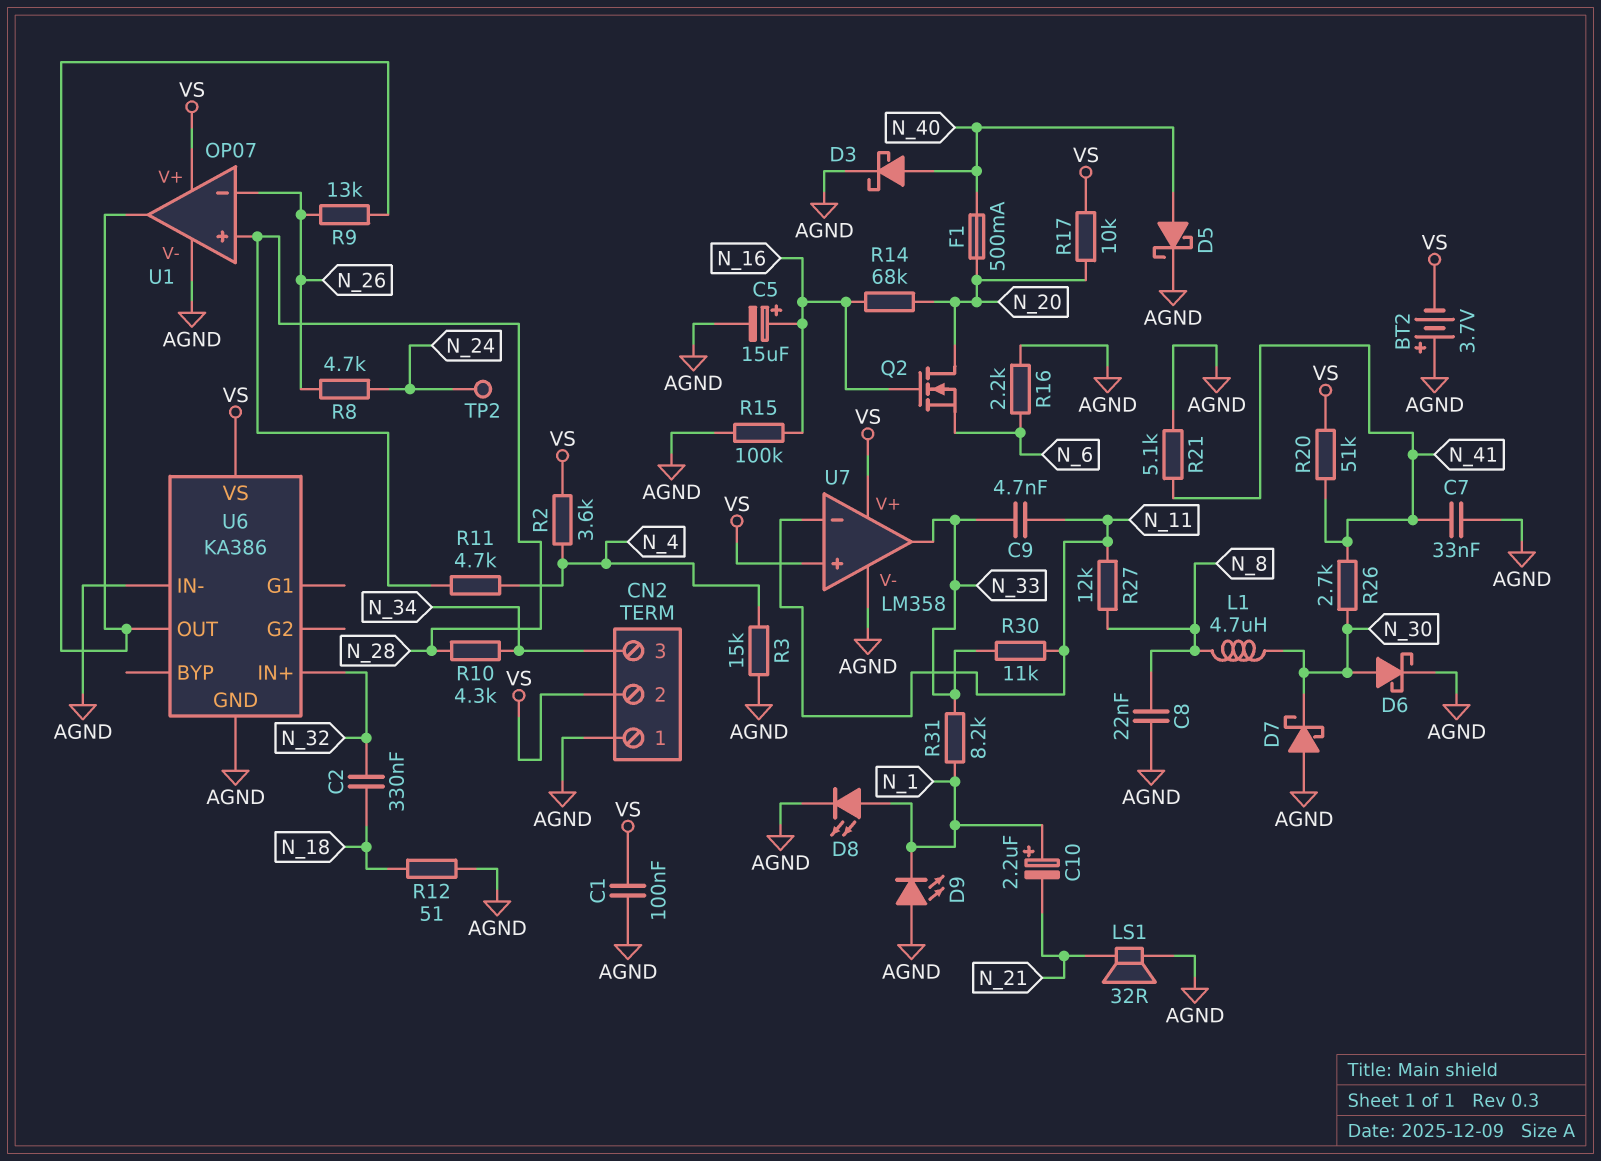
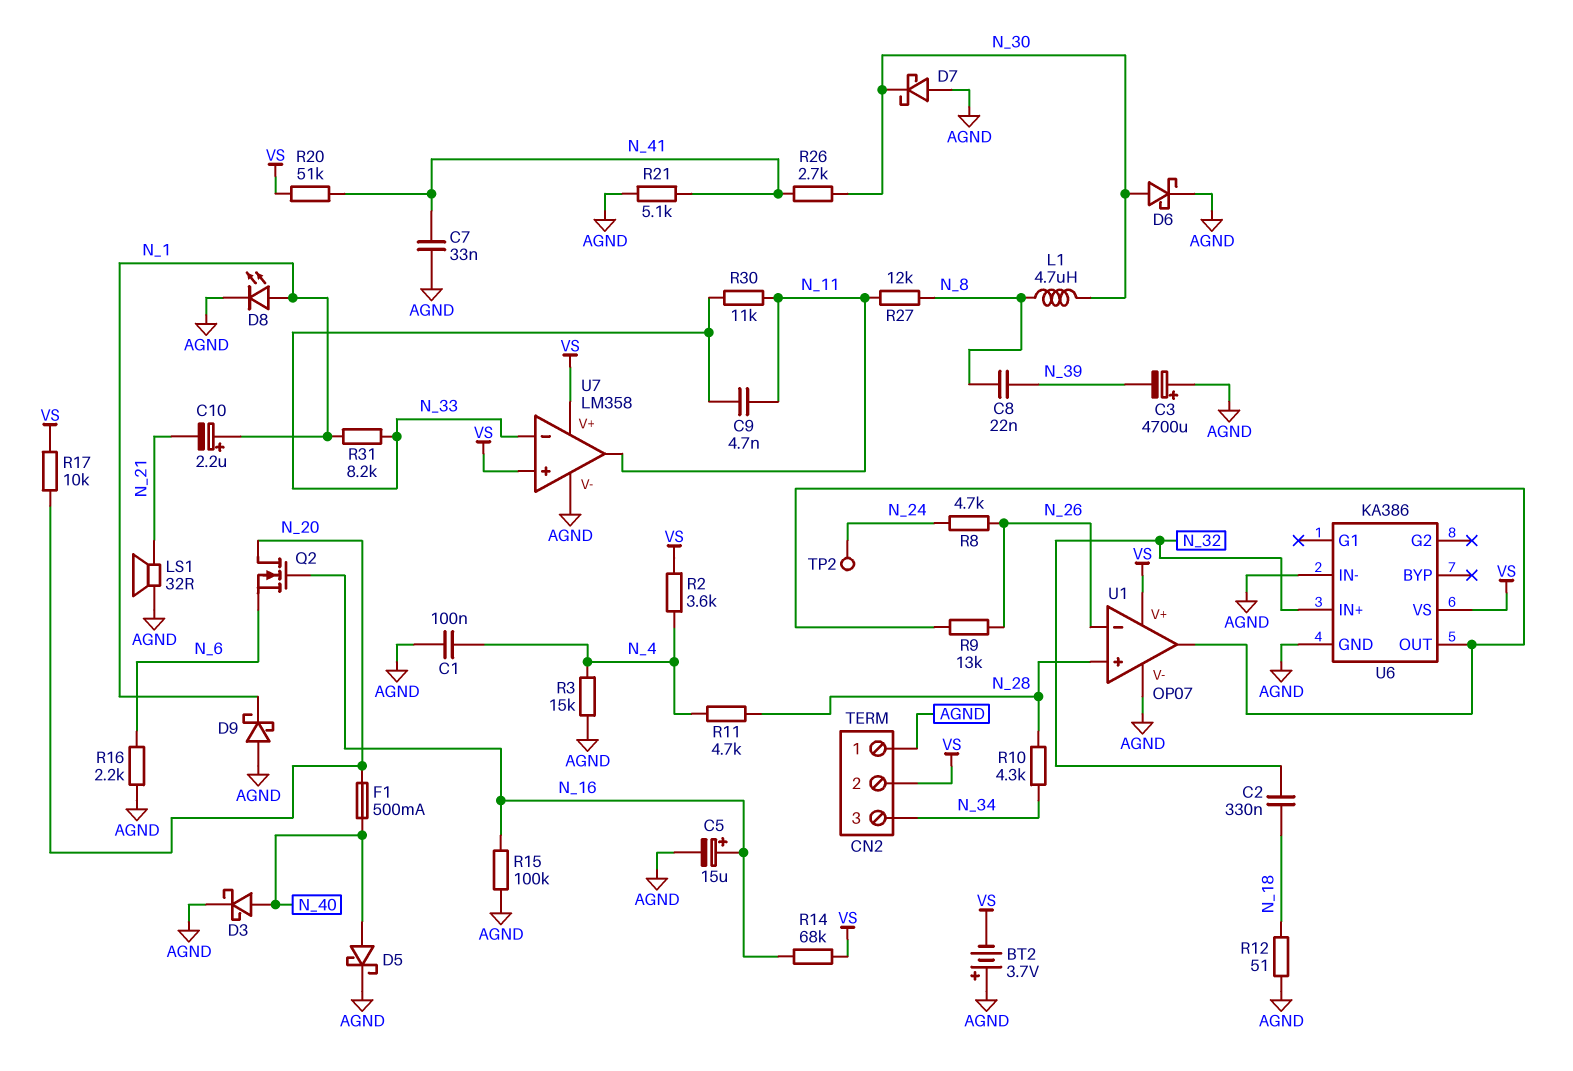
C1: 100nF (AGND, VS) -> 100nF (AGND, N_4)
C3: none -> 4700uF (plus AGND, minus N_39)
C8: 22nF (AGND, N_8) -> 22nF (N_8, N_39)
D9: LED (A AGND, K N_1) -> schottky (A AGND, K N_1)
R14: 68k (N_16, N_20) -> 68k (N_16, VS)
U7 pin in-: N_11 -> N_33
U7 pin out: N_33 -> N_11

